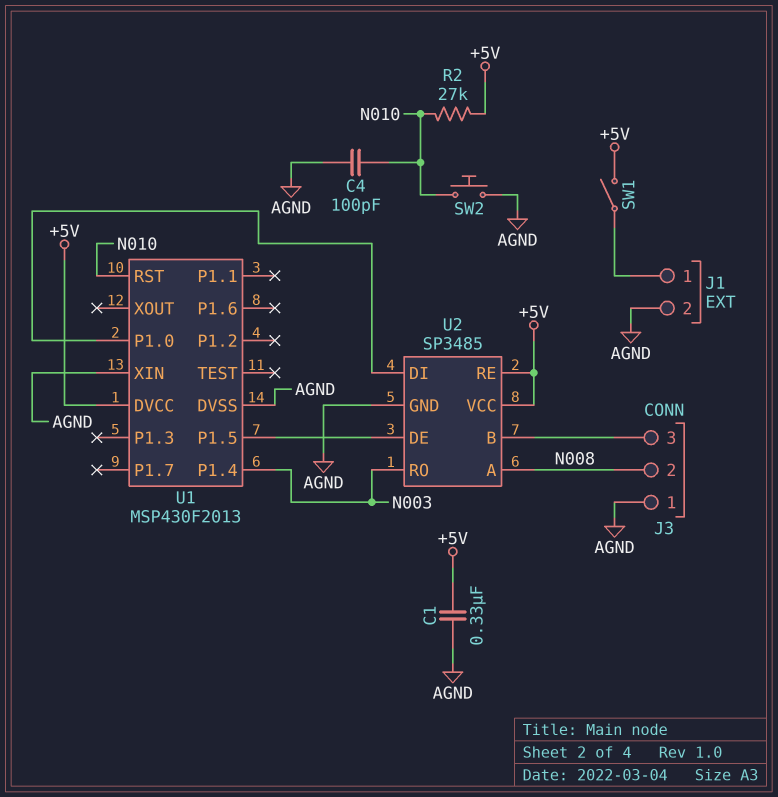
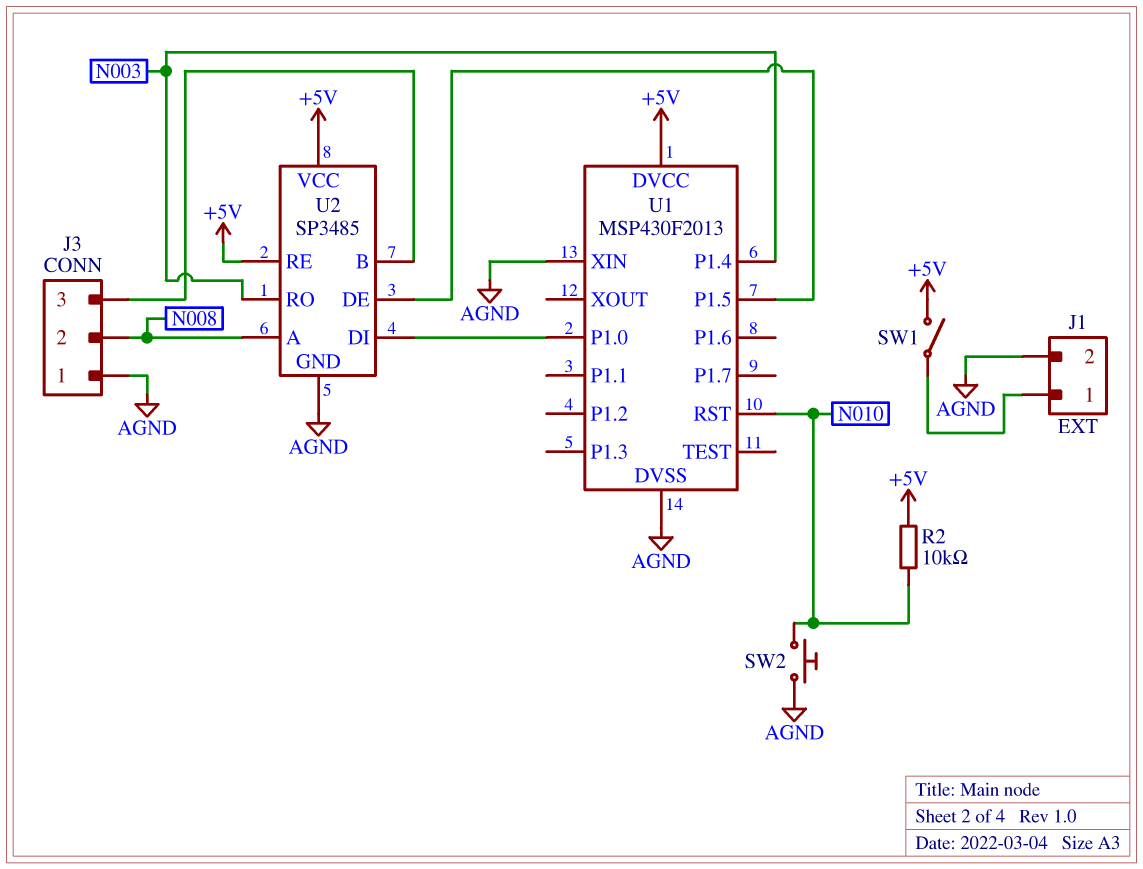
C1: 330nF (+5V, AGND) -> none
C4: 100pF (AGND, N010) -> none
R2: 27k (+5V, N010) -> 10k (+5V, N010)

